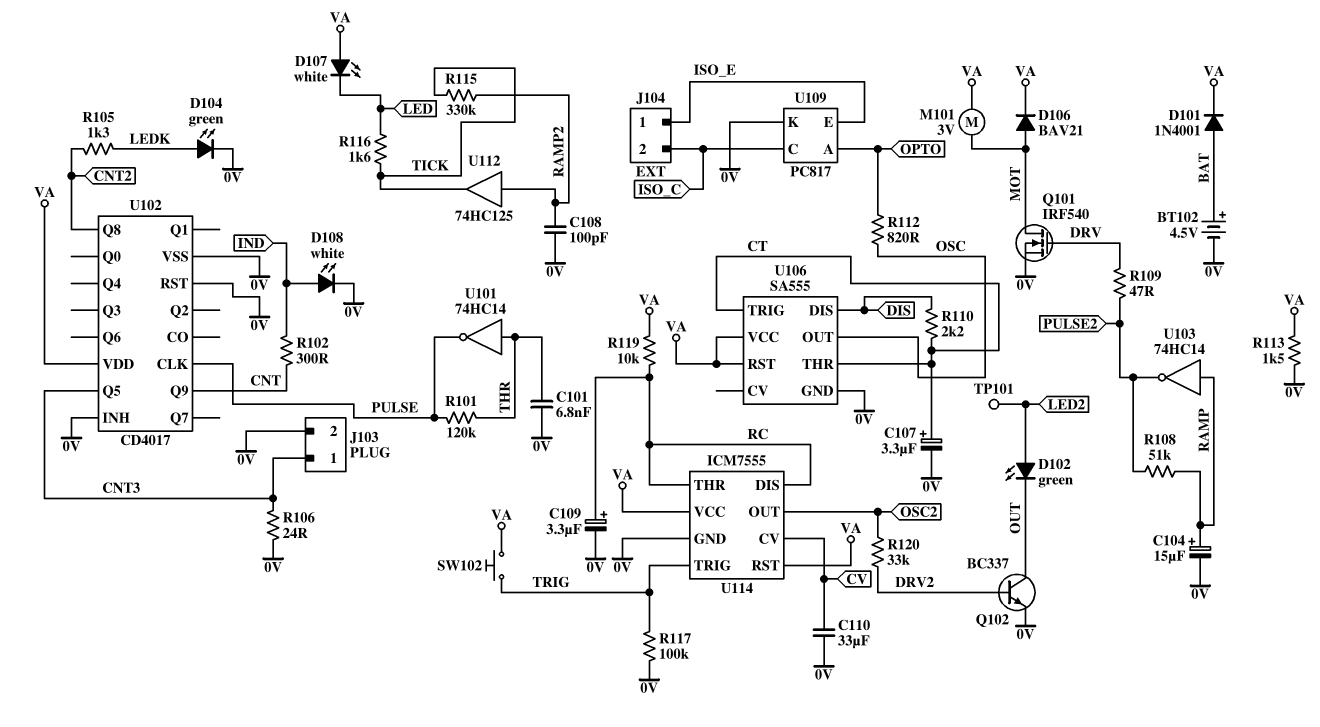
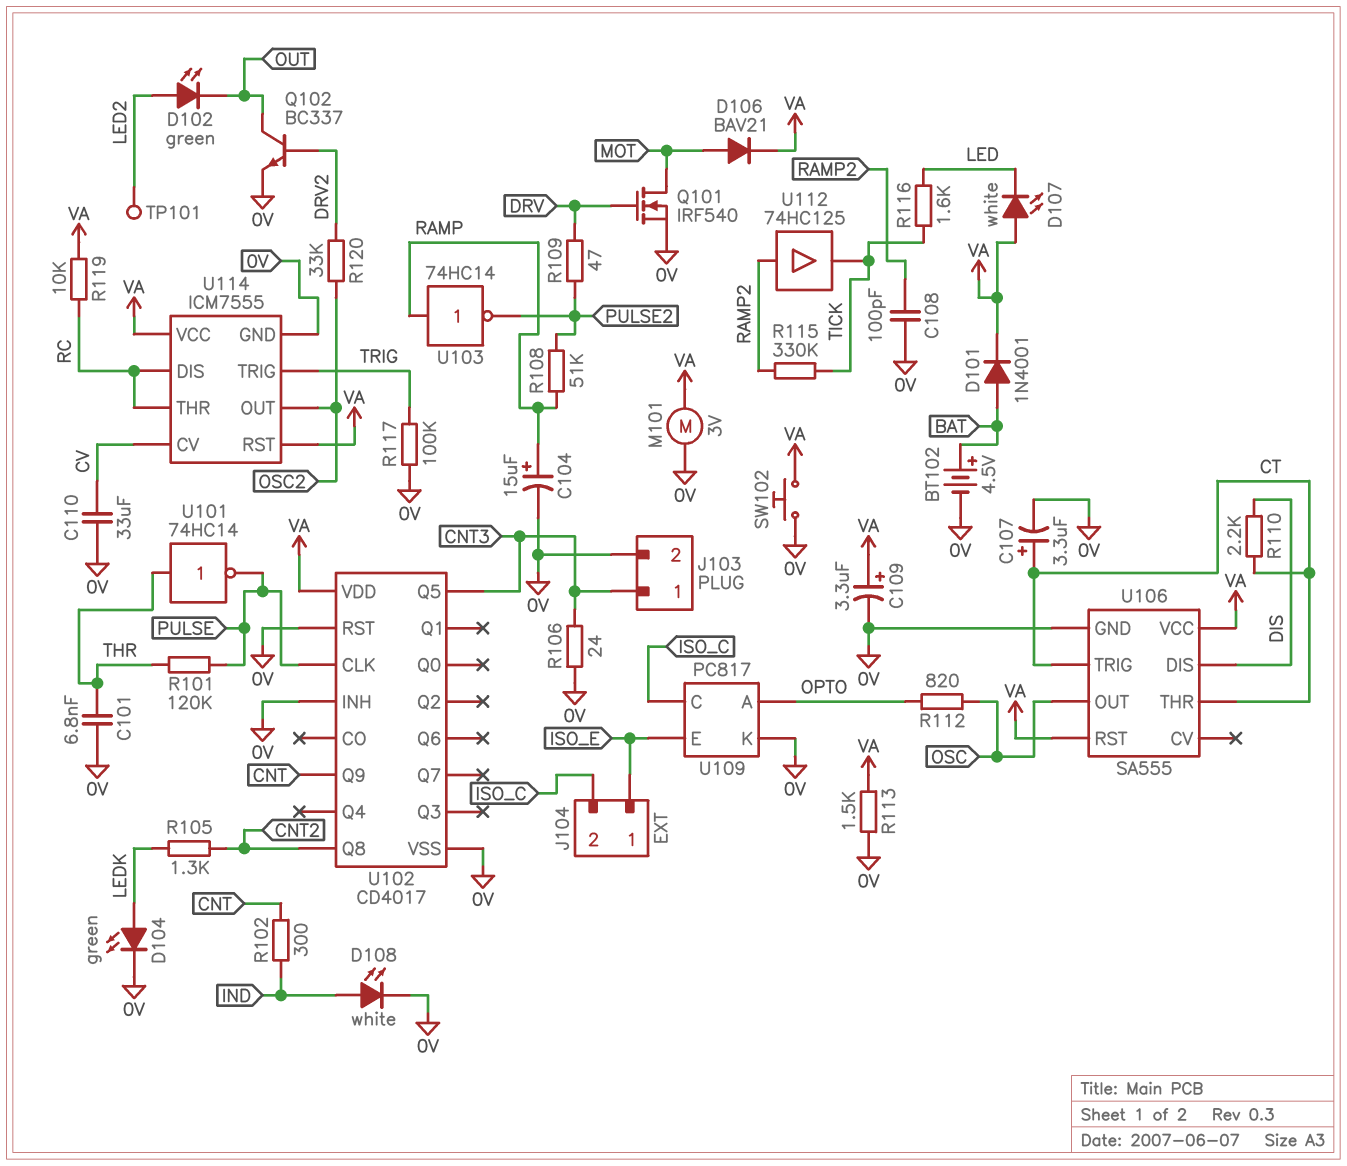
C109: 3.3uF (plus RC, minus 0V) -> 3.3uF (plus VA, minus 0V)
M101: motor 3V (MOT, VA) -> motor 3V (0V, VA)
SW102: button (TRIG, VA) -> button (0V, VA)

